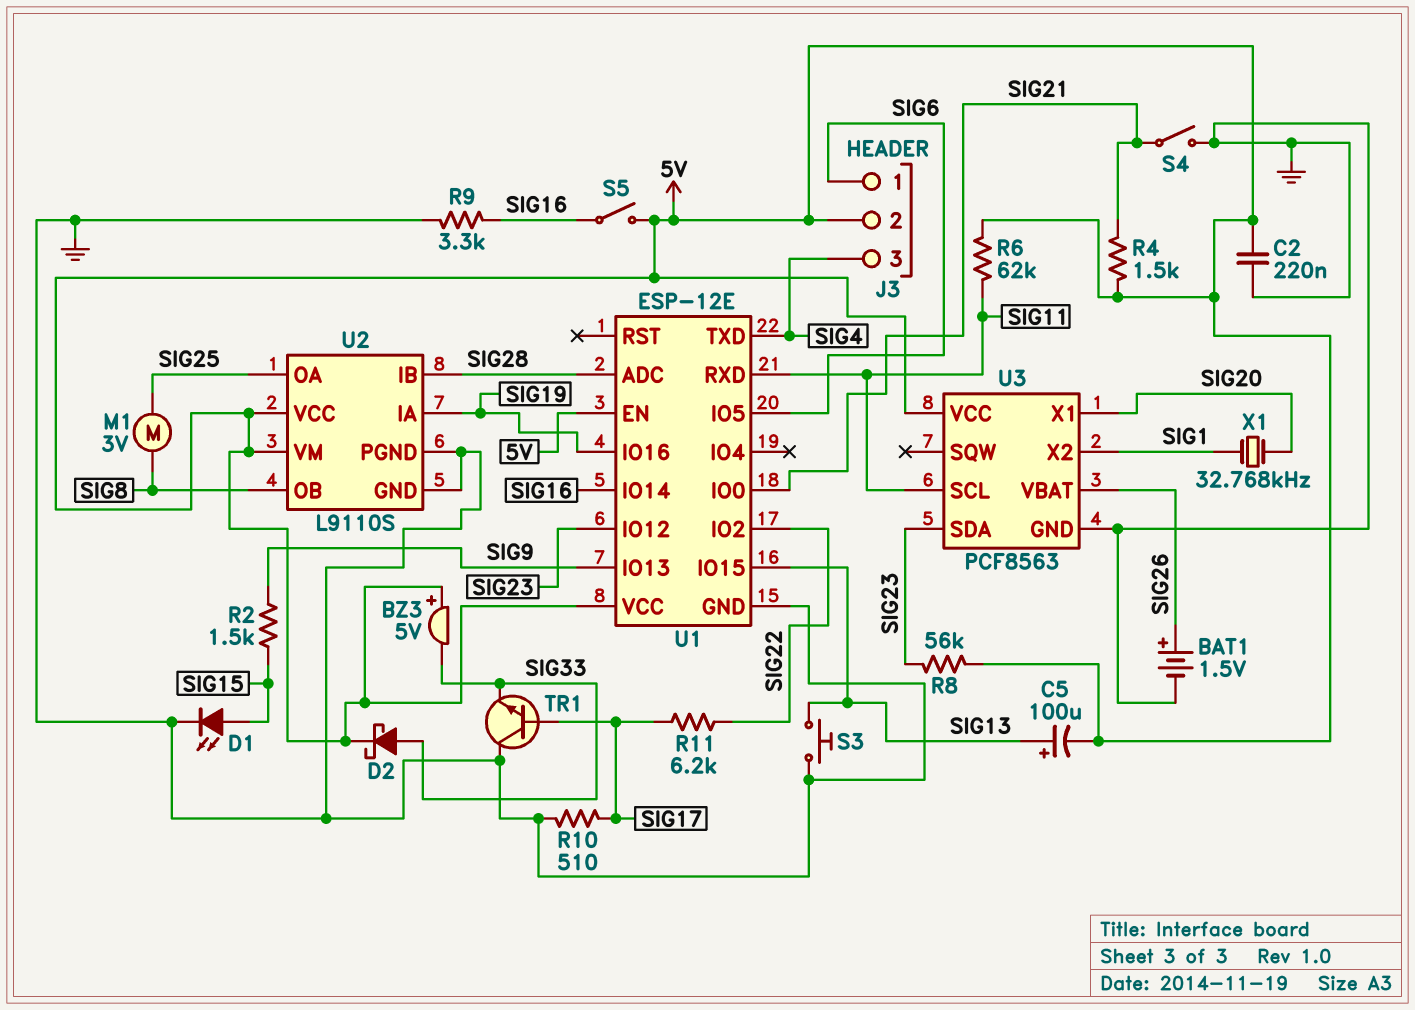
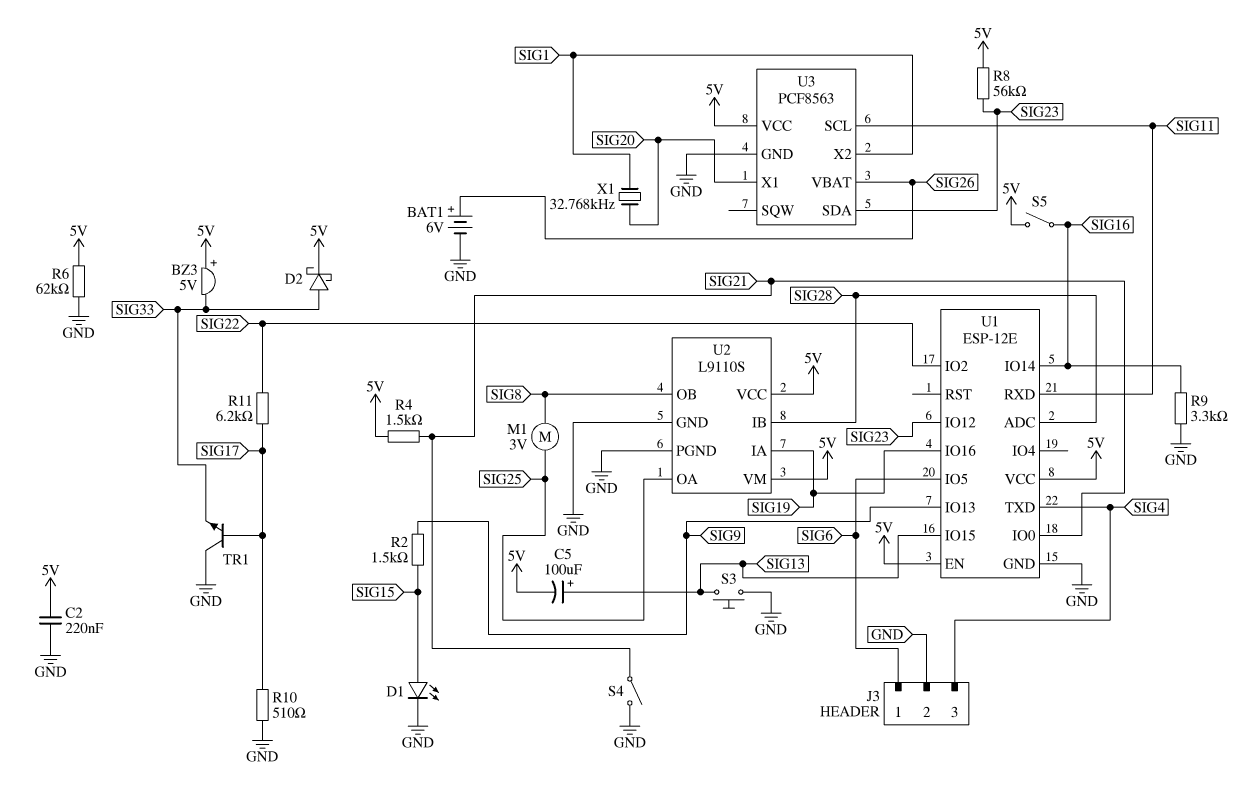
BAT1: 1.5V (plus SIG26, minus GND) -> 6V (plus SIG26, minus GND)
J3 pin 2: 5V -> GND
R6: 62k (5V, SIG11) -> 62k (5V, GND)

